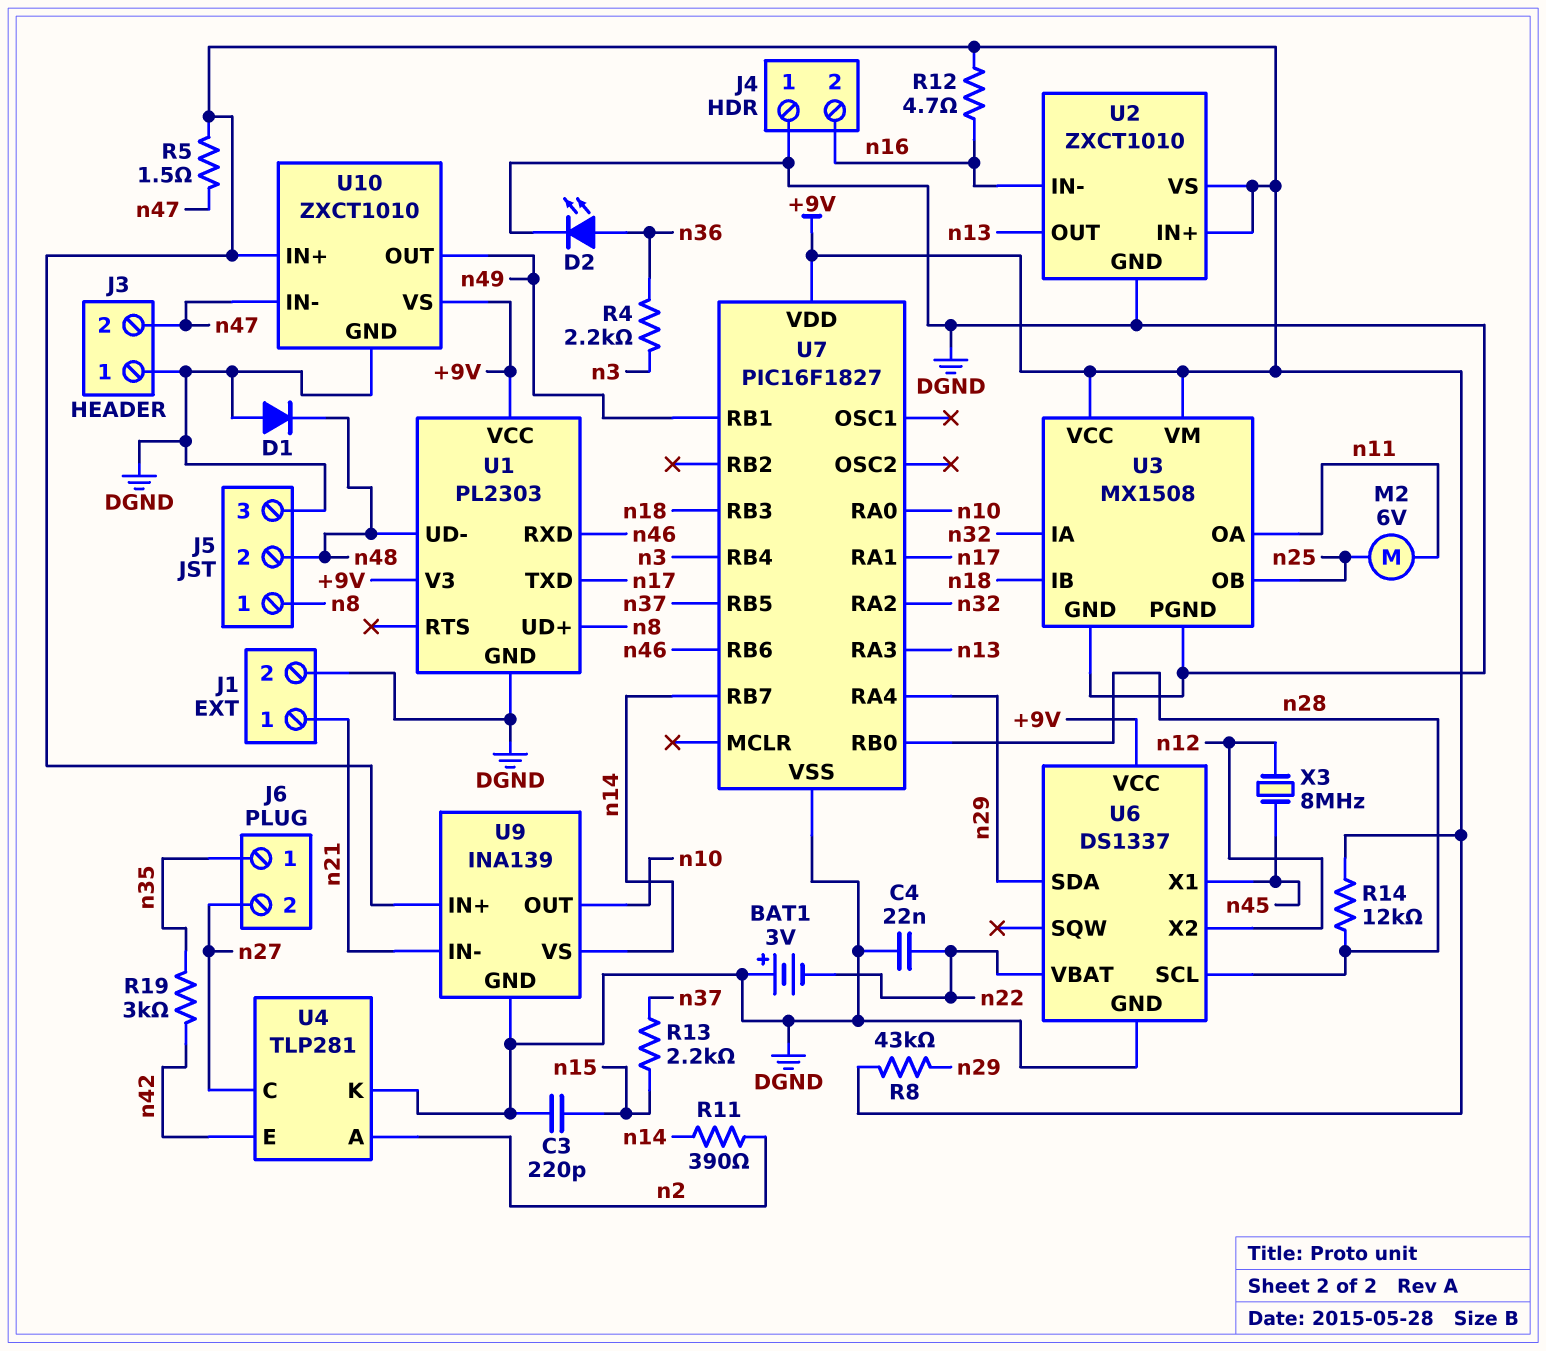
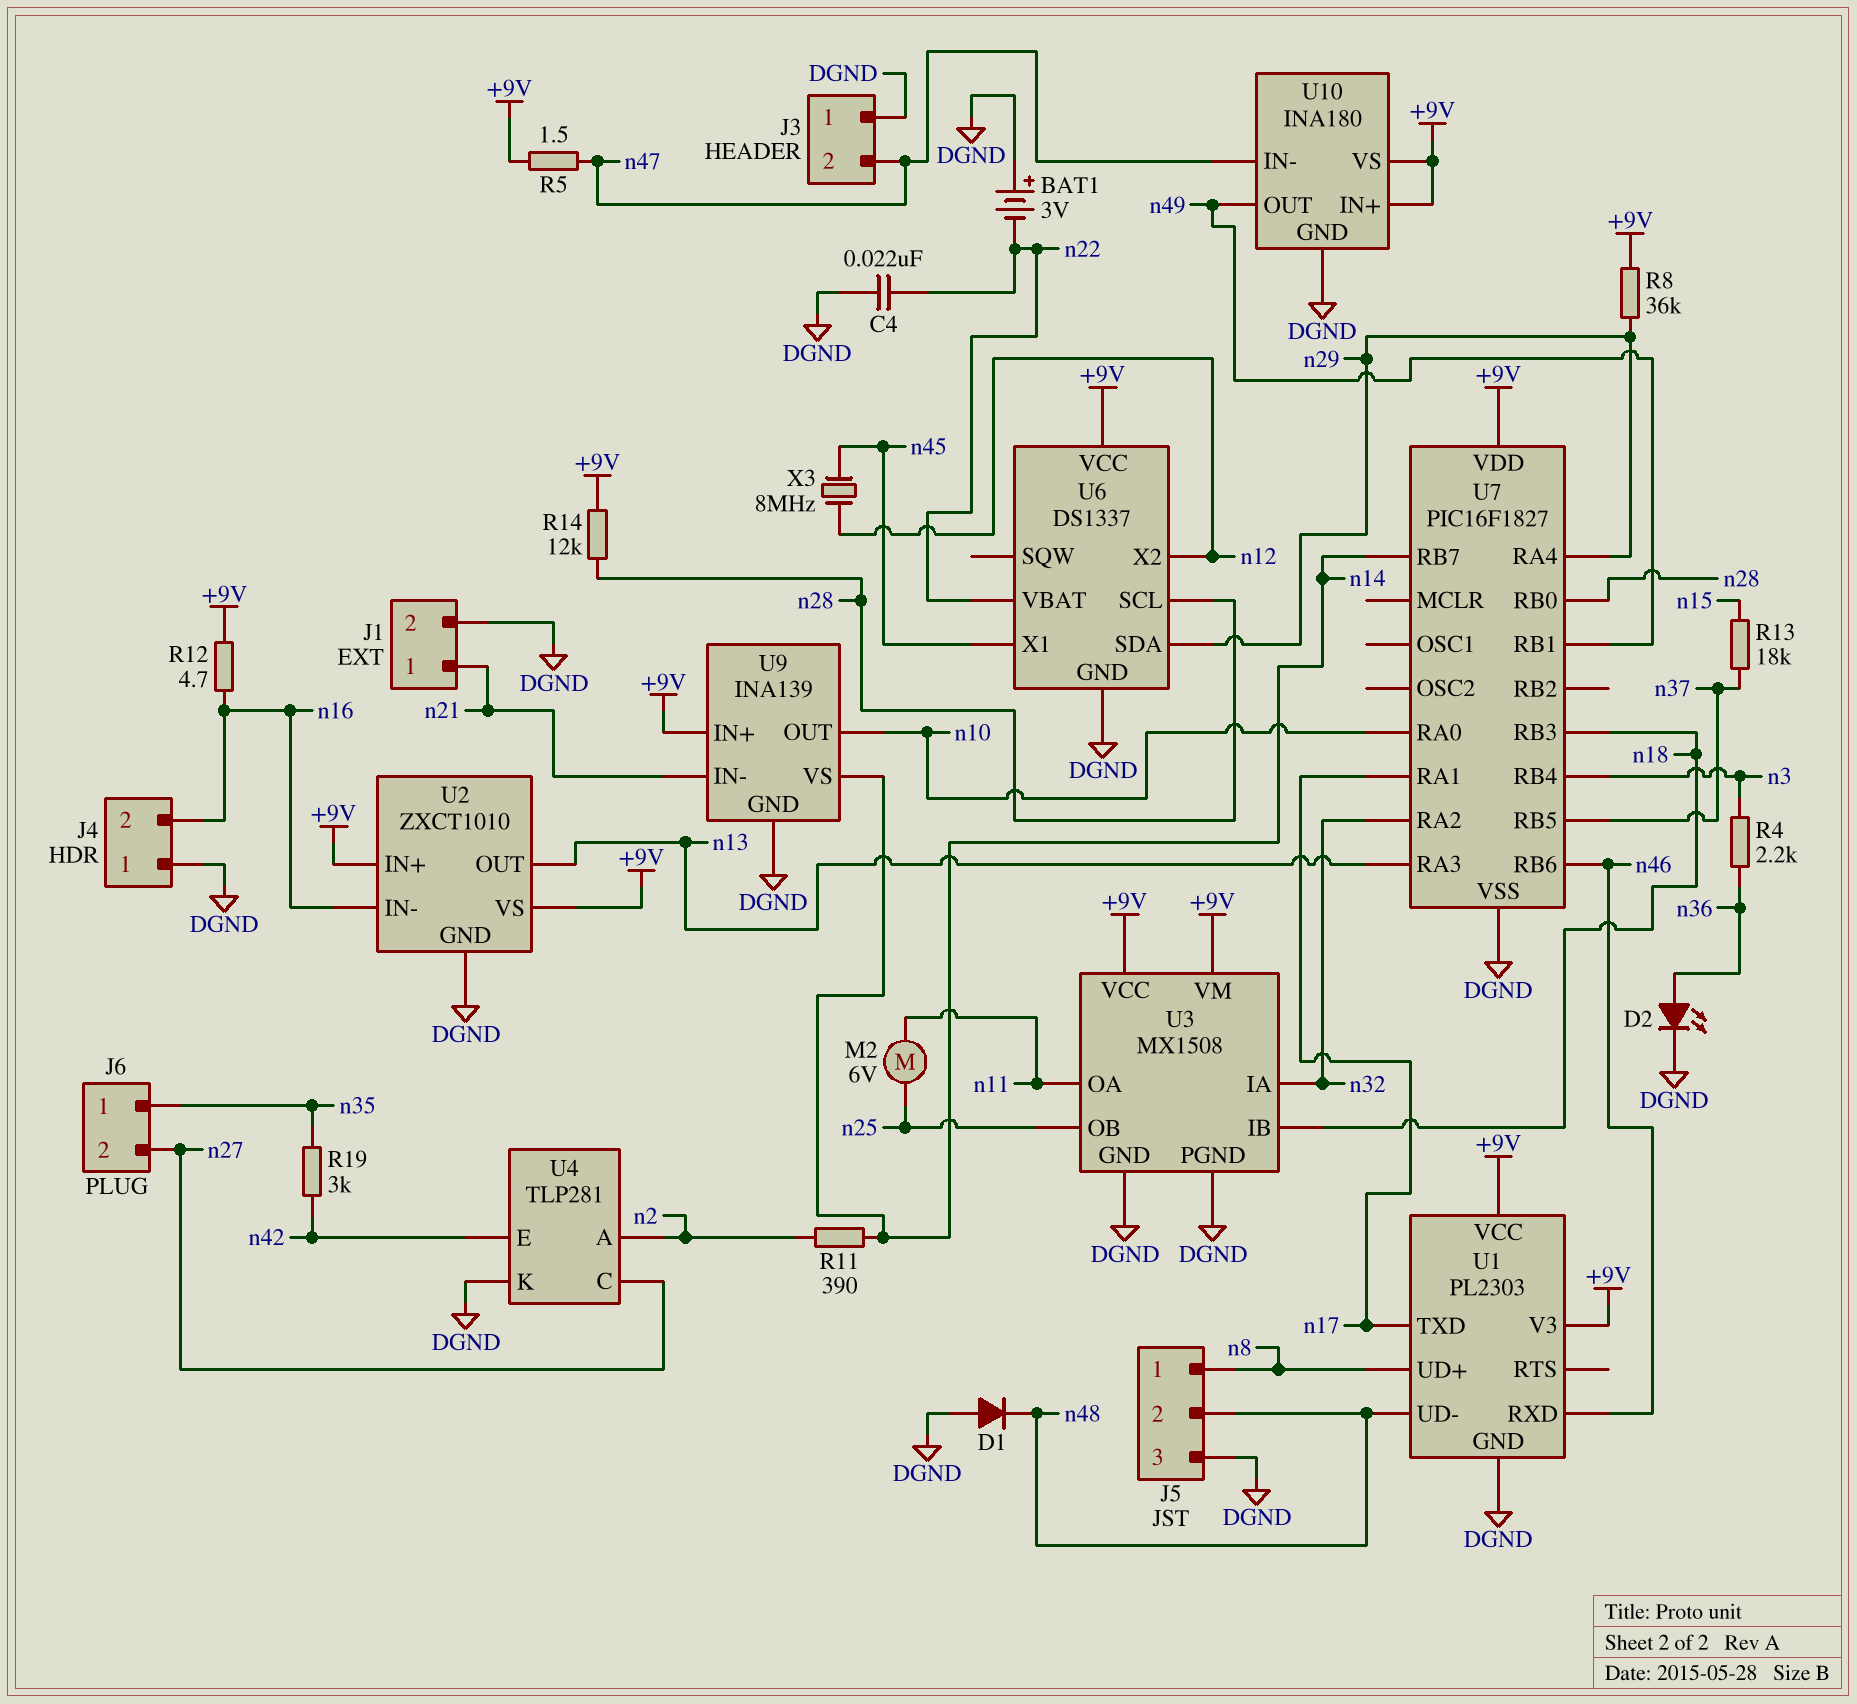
C3: 220pF (DGND, n15) -> none
R8: 43k (+9V, n29) -> 36k (+9V, n29)
R13: 2.2k (n15, n37) -> 18k (n15, n37)
U10: ZXCT1010 -> INA180

